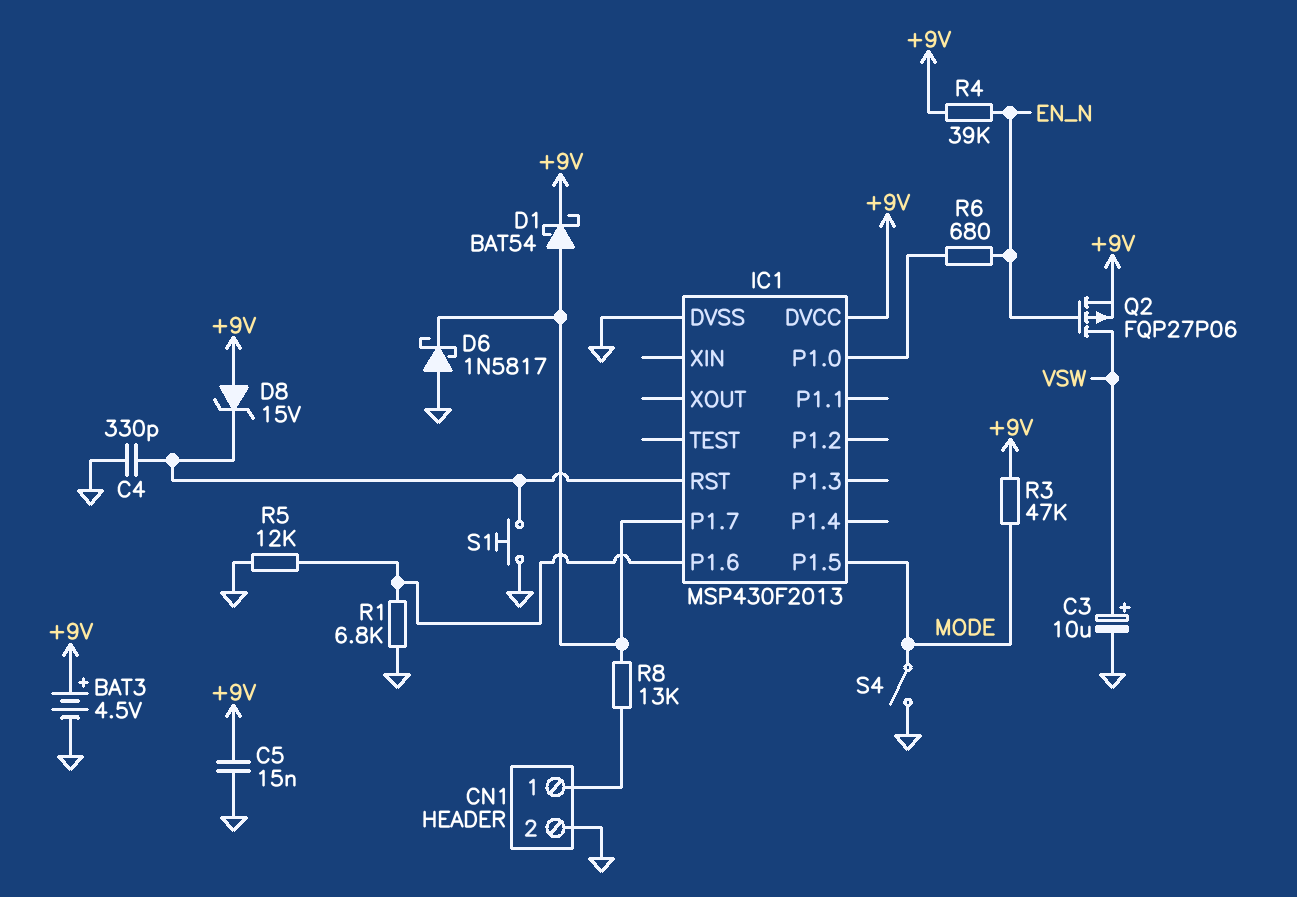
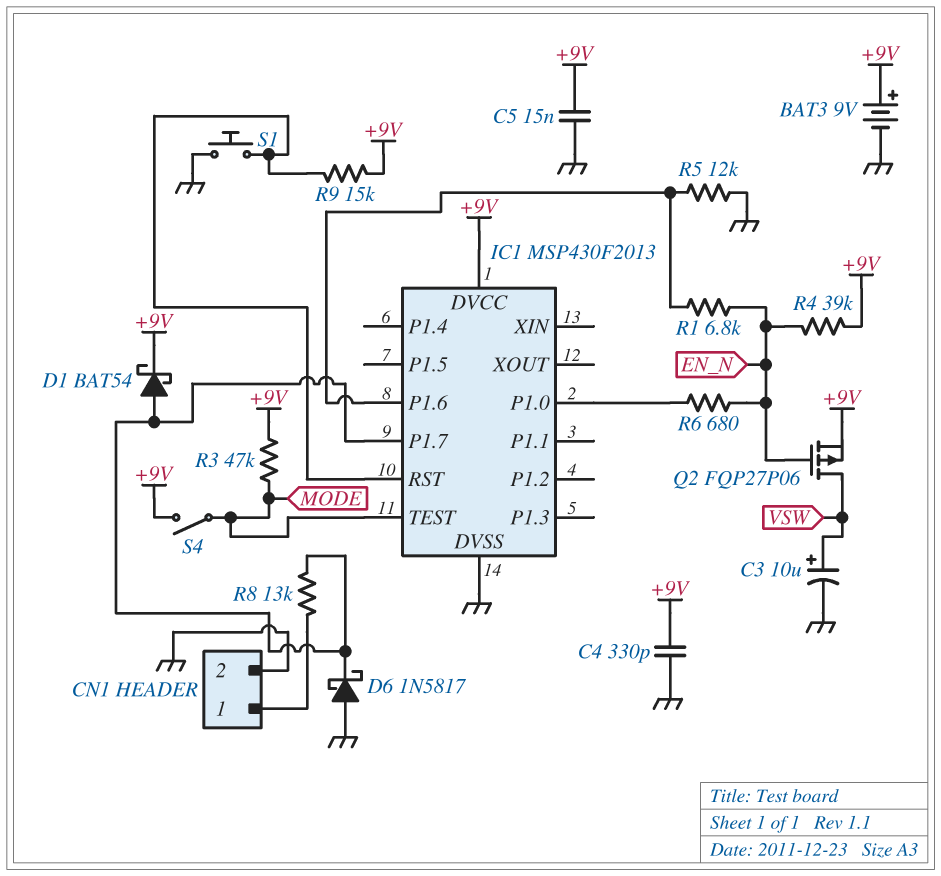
BAT3: 4.5V (plus +9V, minus GND) -> 9V (plus +9V, minus GND)
C4: 330pF (GND, IC1/RST) -> 330pF (+9V, GND)
D8: zener 15V (A +9V, K IC1/RST) -> none
IC1 pin P1.5: MODE -> none
IC1 pin TEST: none -> MODE
R1: 6.8k (GND, IC1/P1.6) -> 6.8k (EN_N, IC1/P1.6)
R9: none -> 15k (+9V, IC1/RST)
S4: switch (GND, MODE) -> switch (+9V, MODE)

